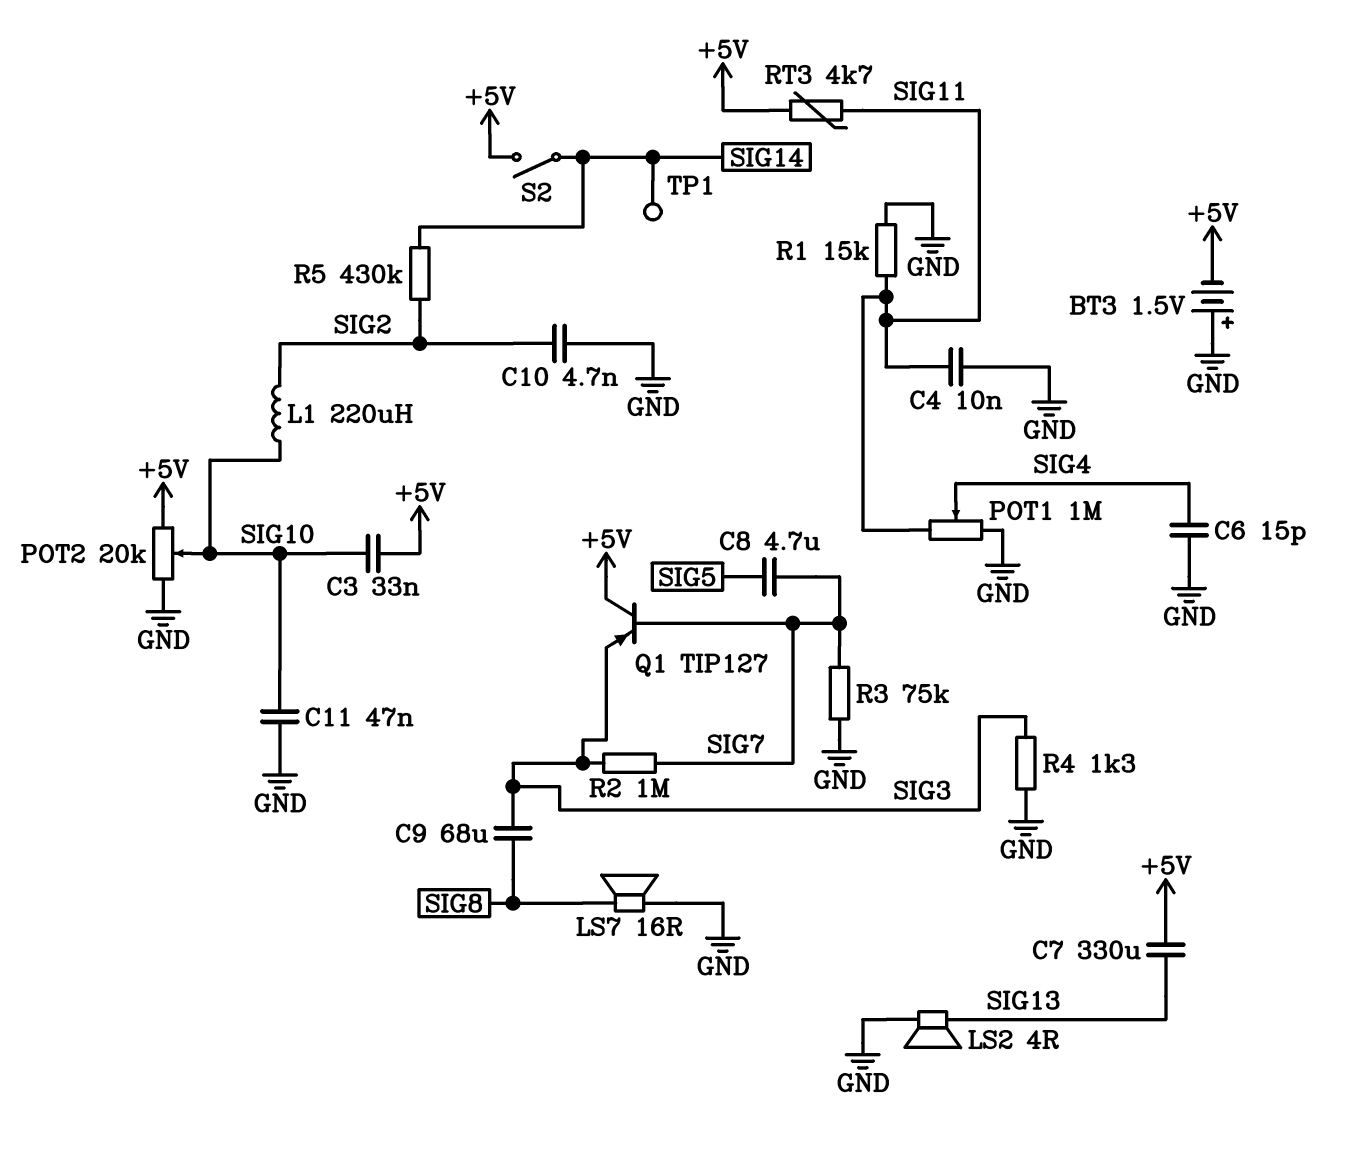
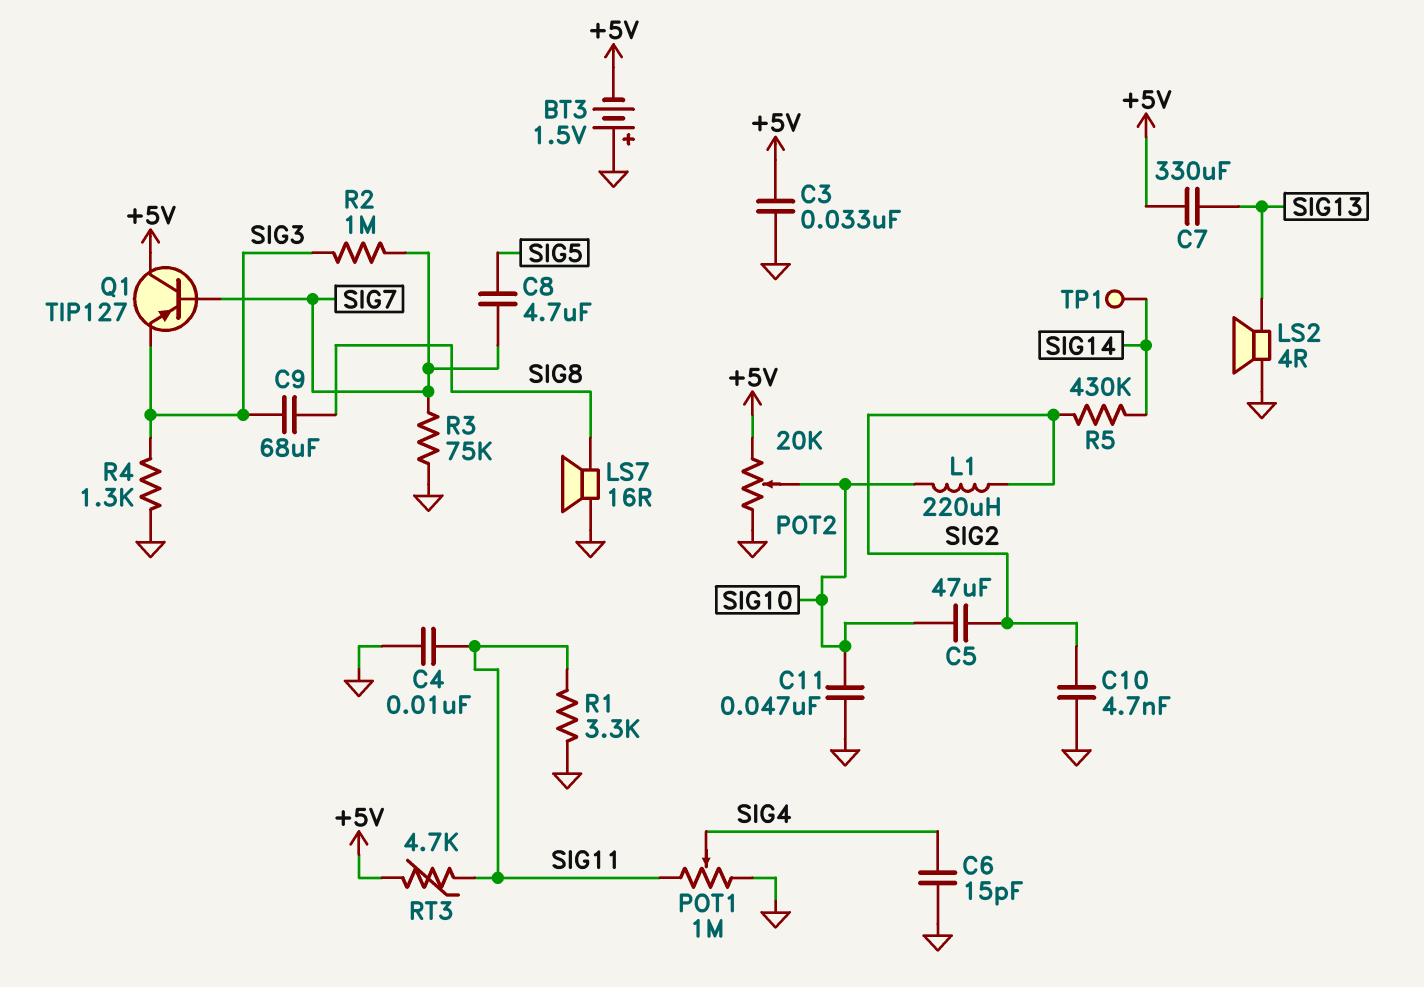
C3: 33nF (+5V, SIG10) -> 33nF (+5V, GND)
C5: none -> 47uF (SIG2, SIG10)
R1: 15k (GND, SIG11) -> 3.3k (GND, SIG11)
S2: switch (+5V, SIG14) -> none

